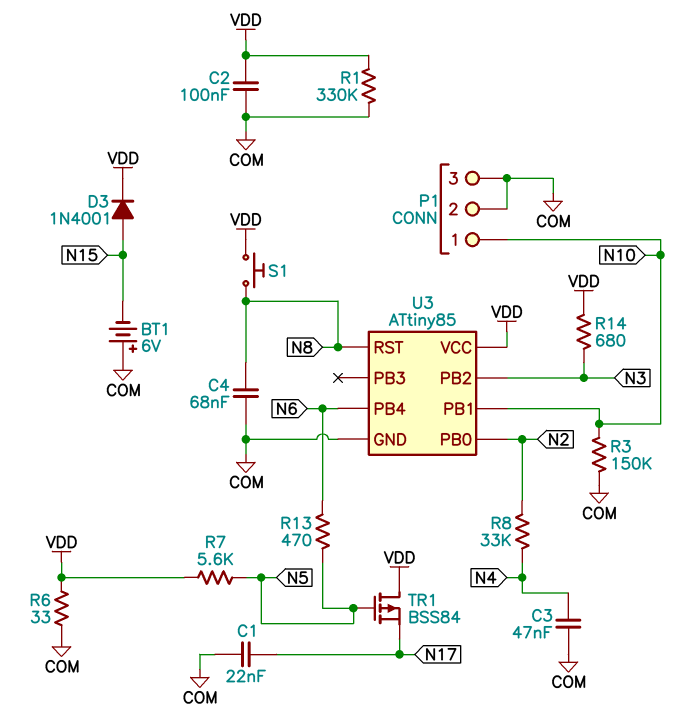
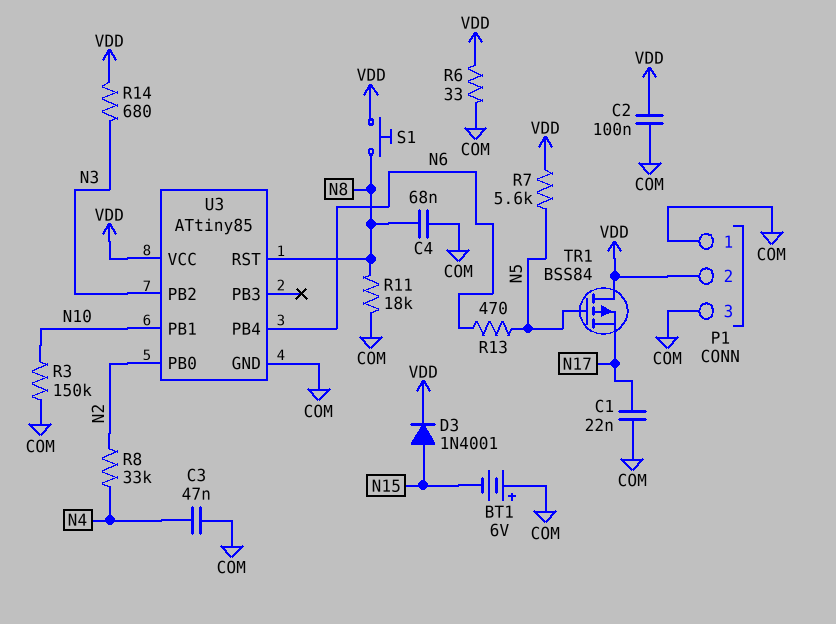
P1 pin 1: N10 -> COM
P1 pin 2: COM -> VDD
R1: 330k (COM, VDD) -> none
R11: none -> 18k (COM, N8)

